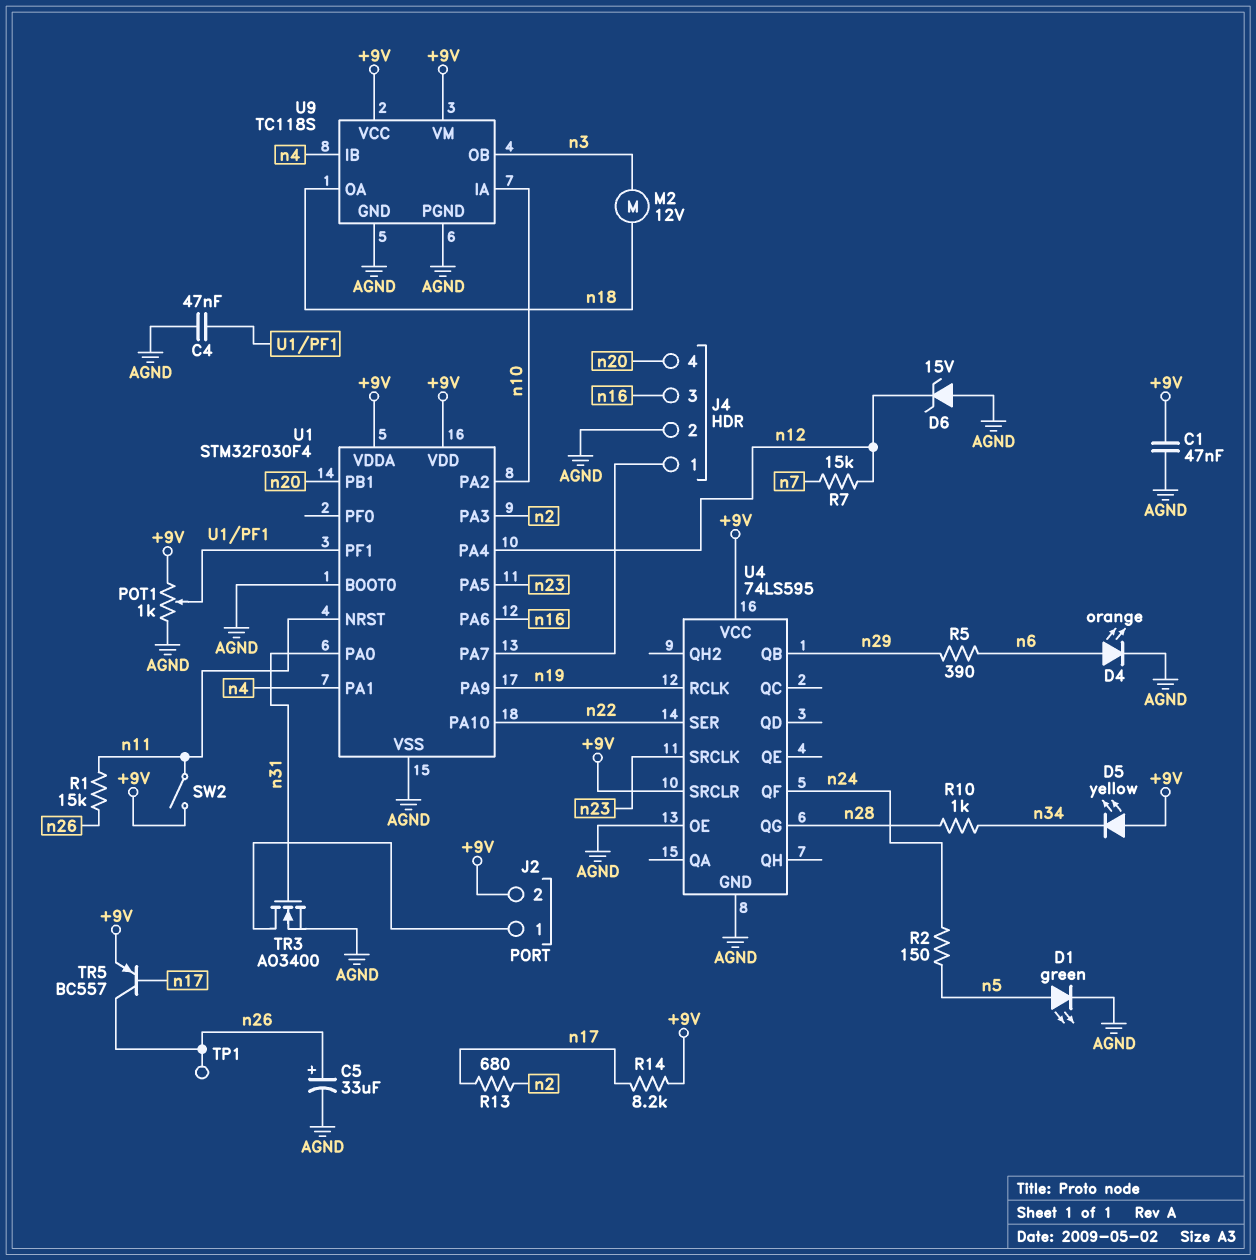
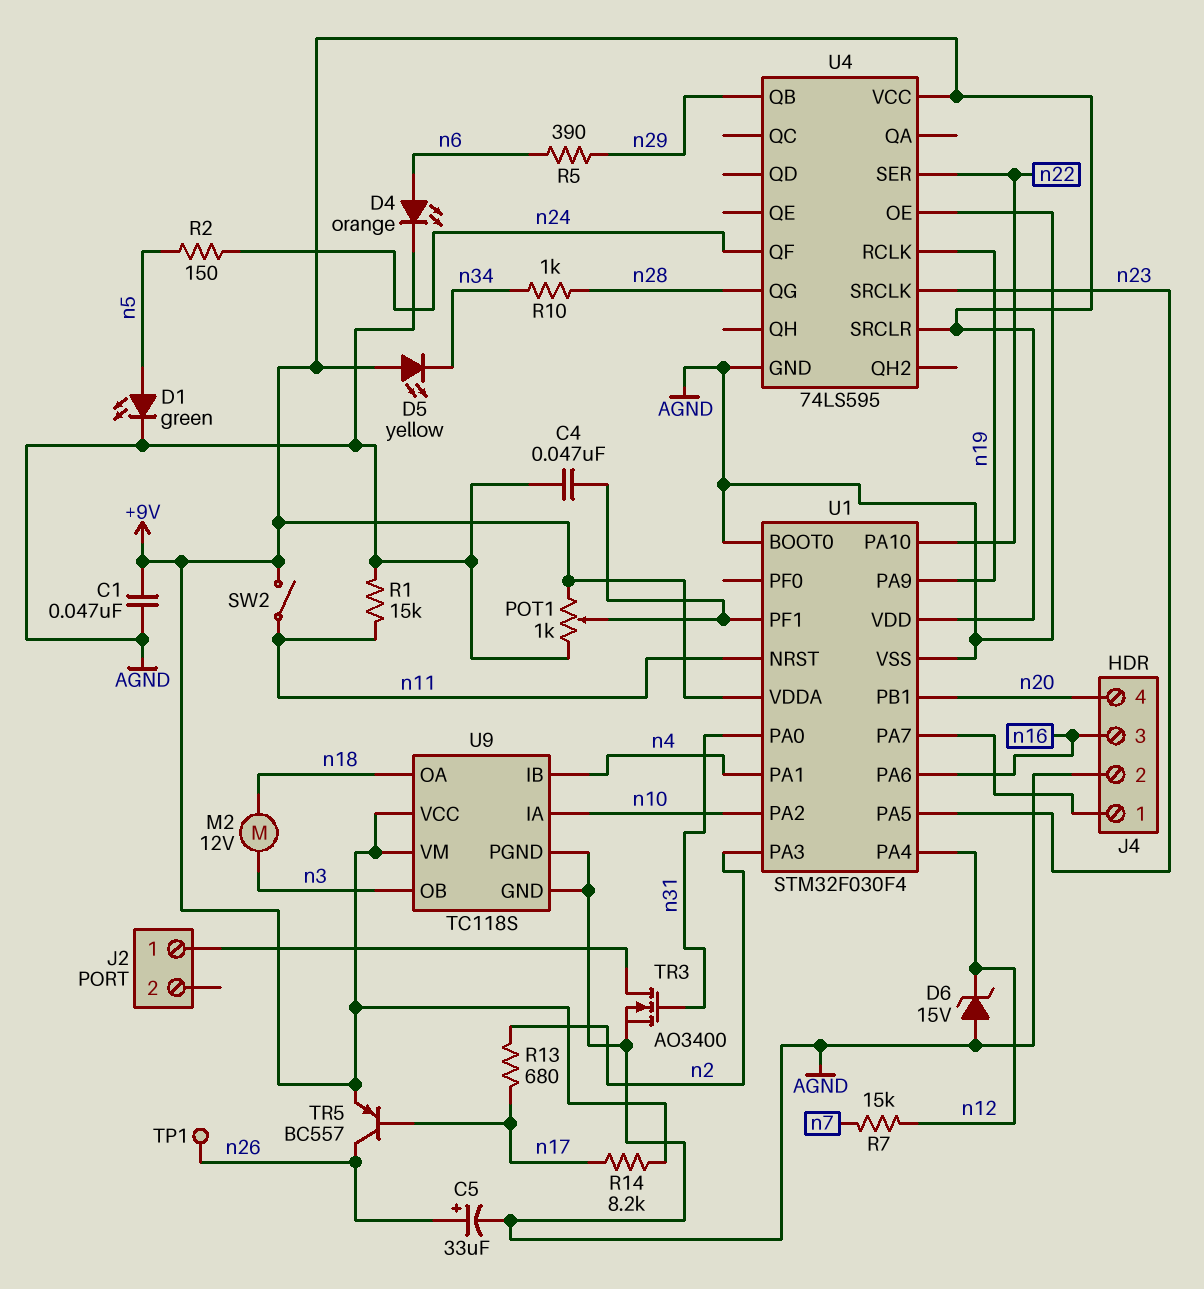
J2 pin 2: +9V -> none
R1: 15k (n11, n26) -> 15k (AGND, n11)

